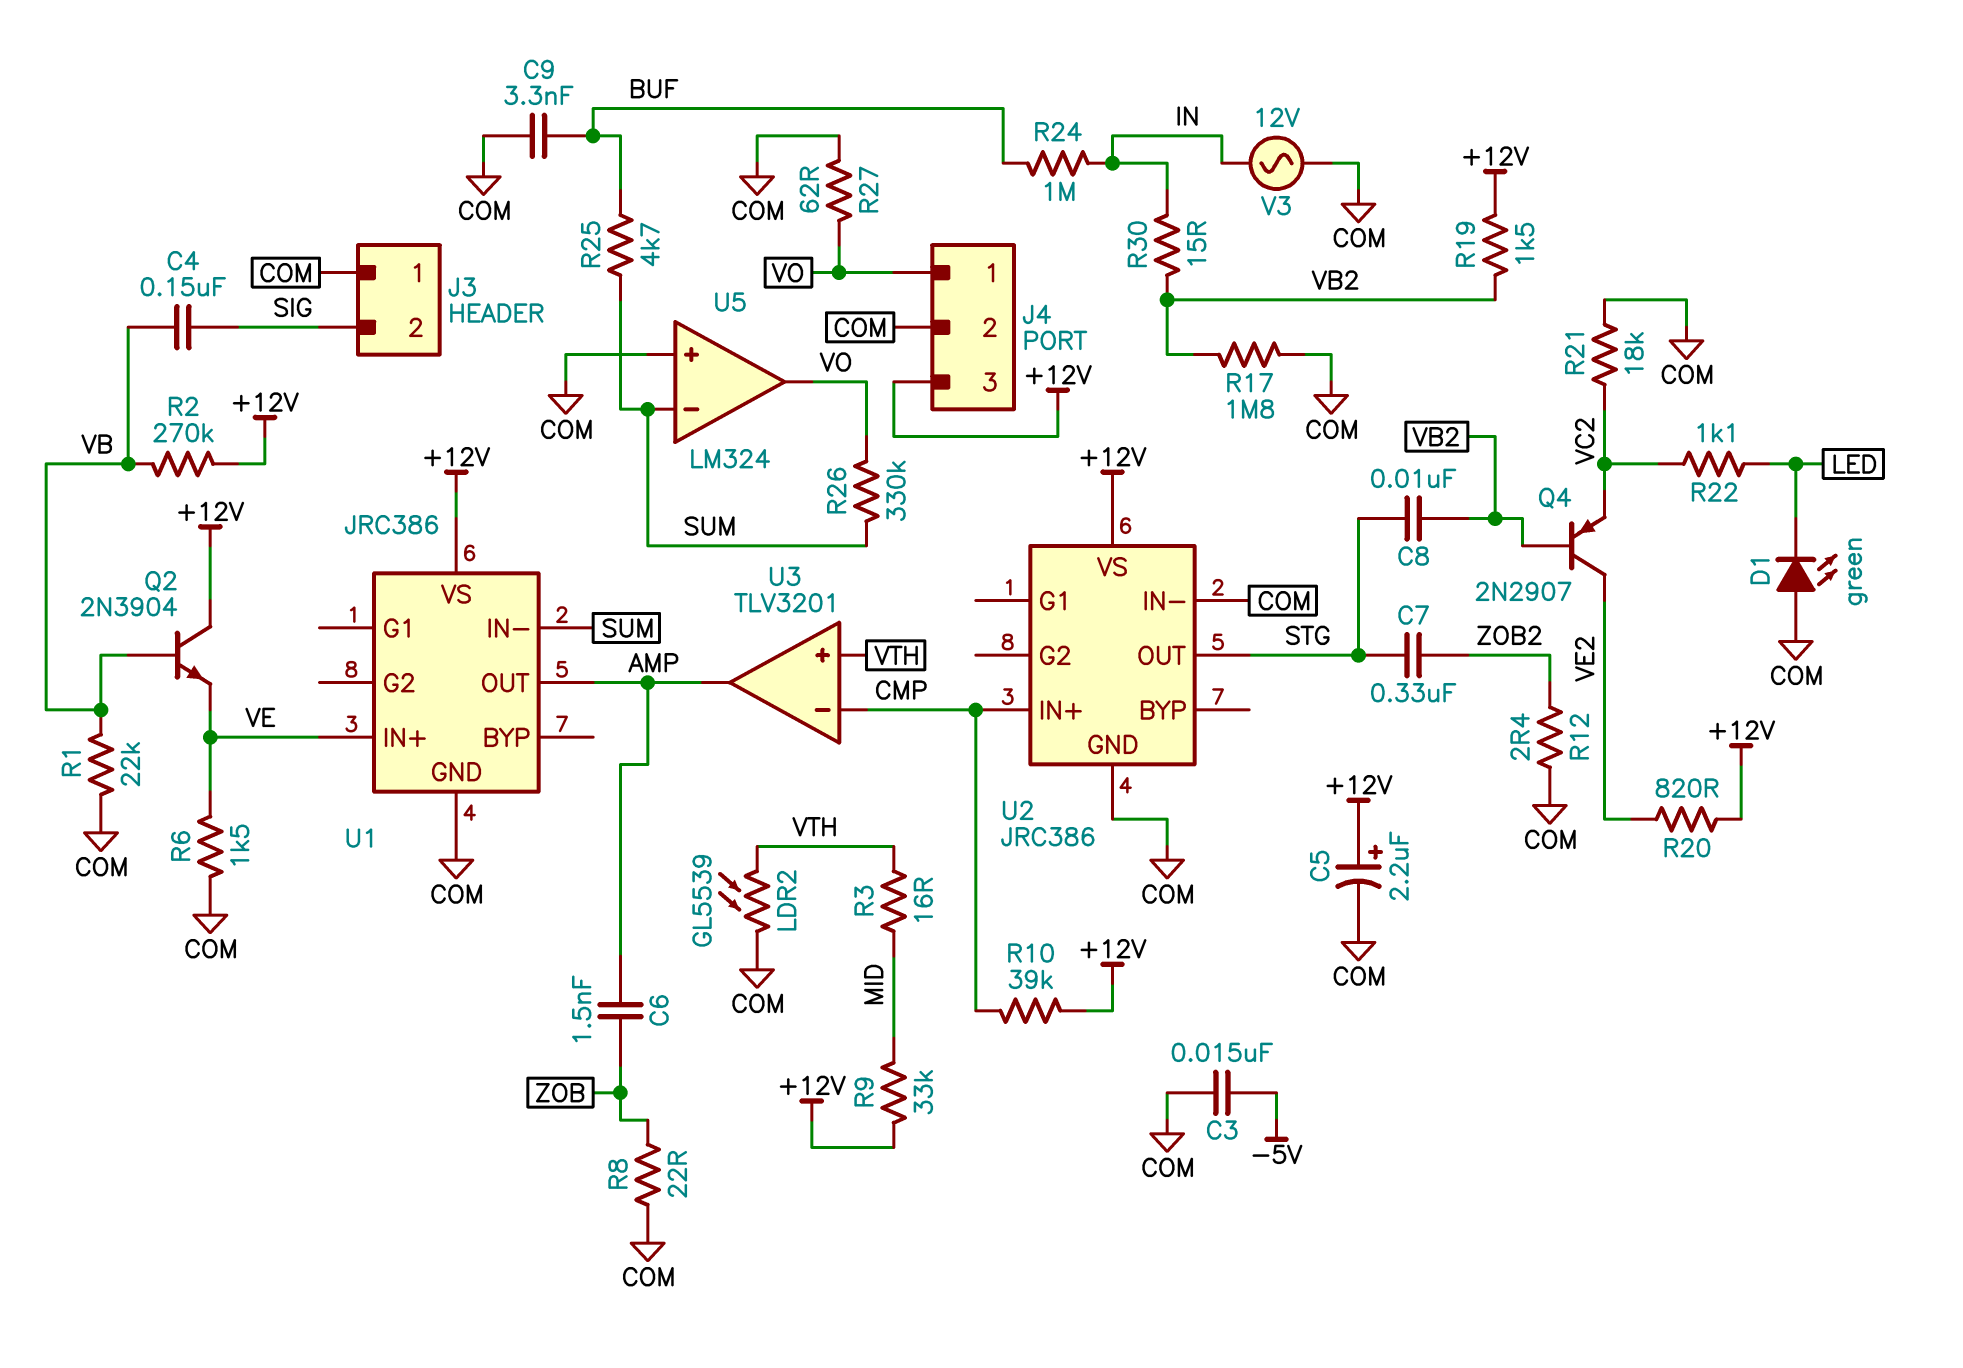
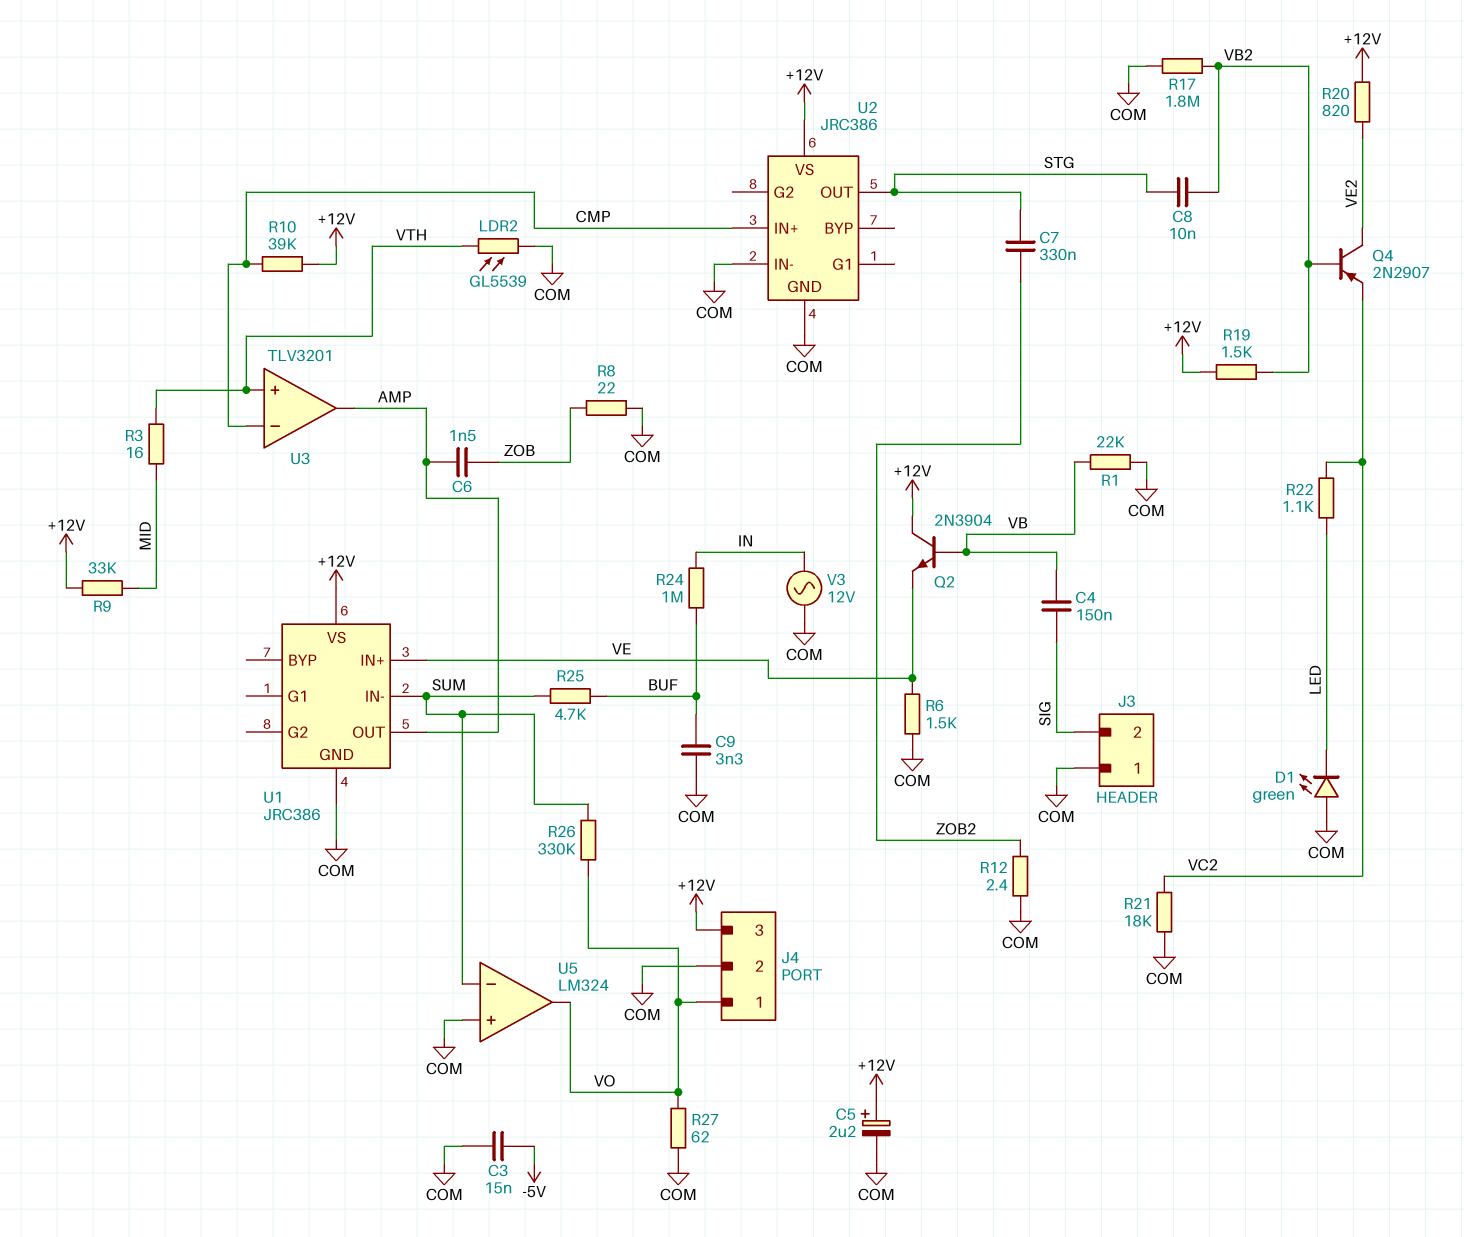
R2: 270k (+12V, VB) -> none
R30: 15 (IN, VB2) -> none

